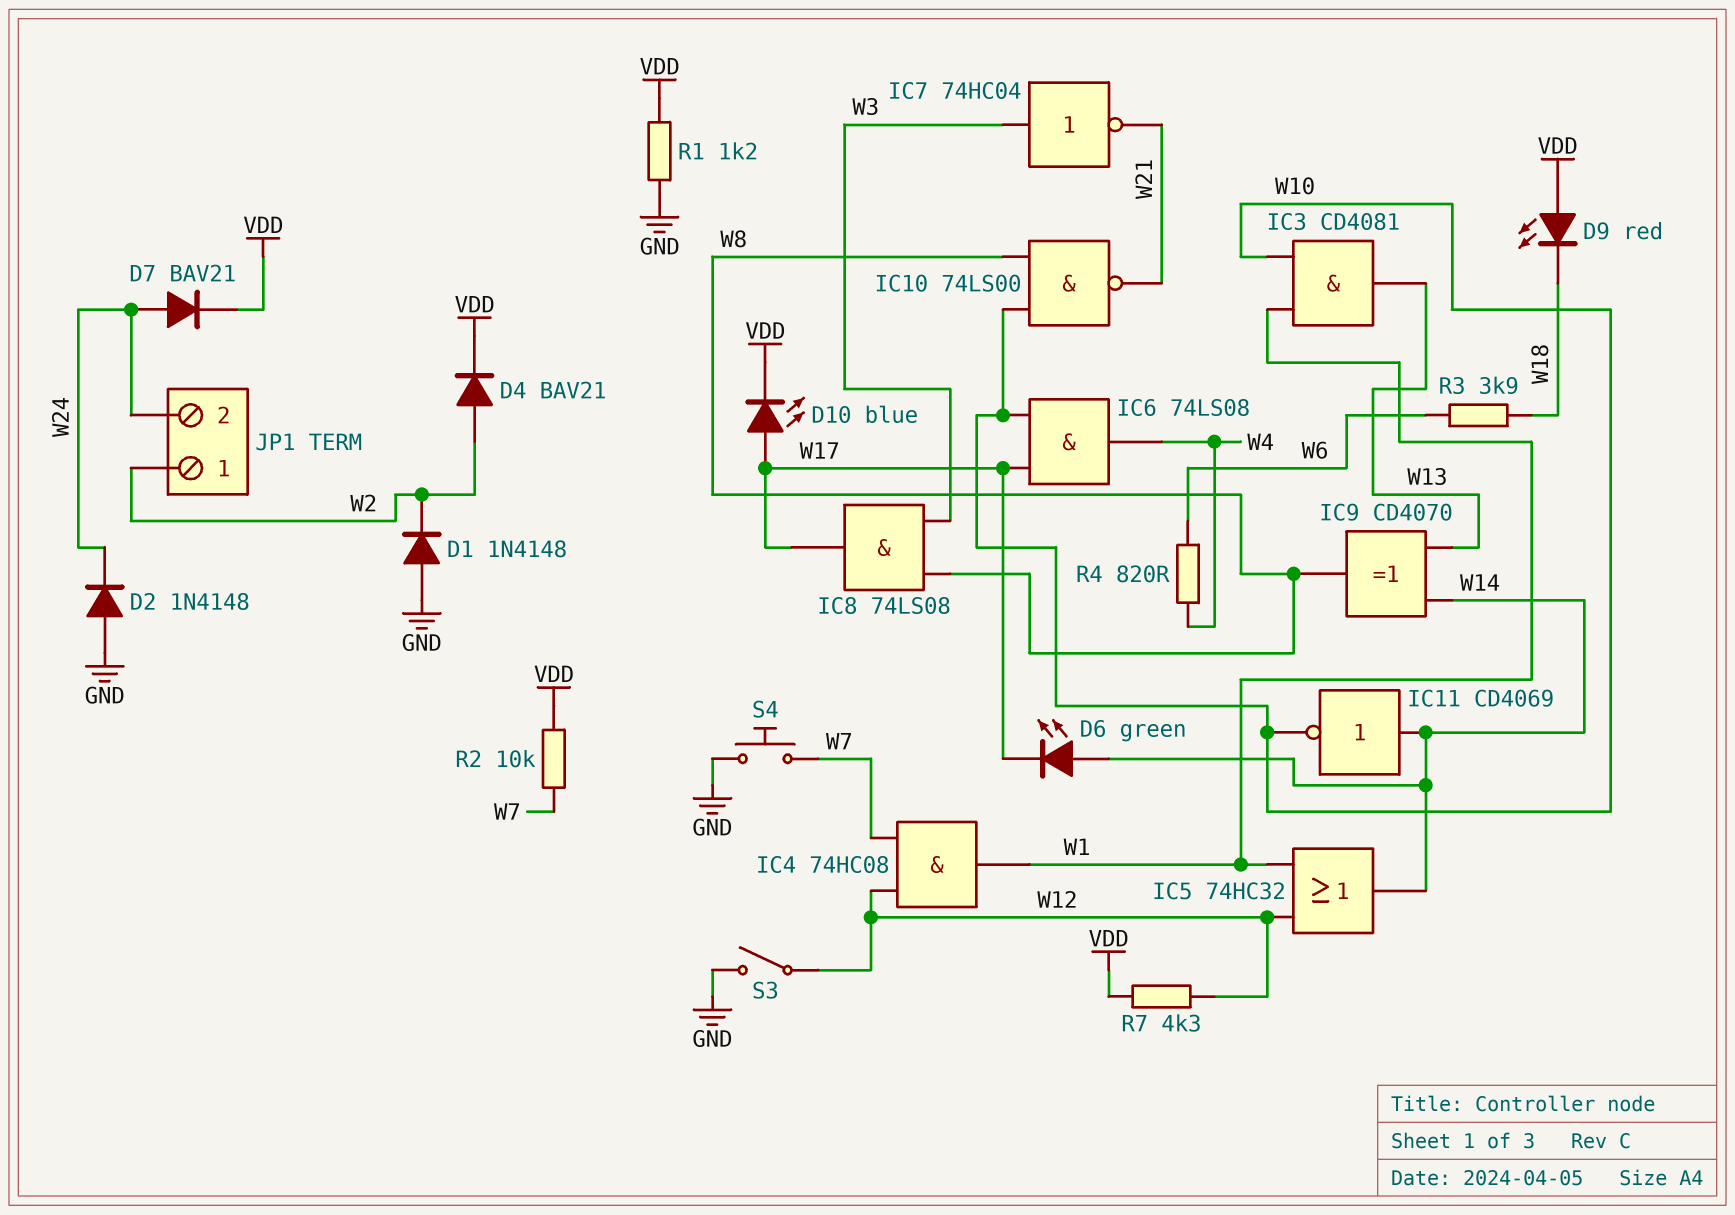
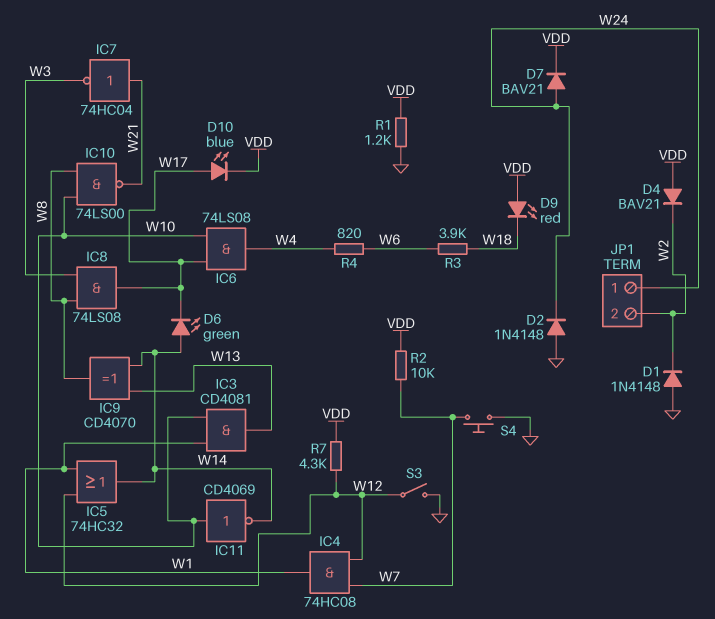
D4: diode BAV21 (A W2, K VDD) -> diode BAV21 (A VDD, K W2)
IC7: NOT 74HC04 (in W3, out W21) -> NOT 74HC04 (in W21, out W3)
IC11: NOT CD4069 (in W14, out W10) -> NOT CD4069 (in W10, out W14)
JP1 pin 1: W2 -> W24
JP1 pin 2: W24 -> W2

